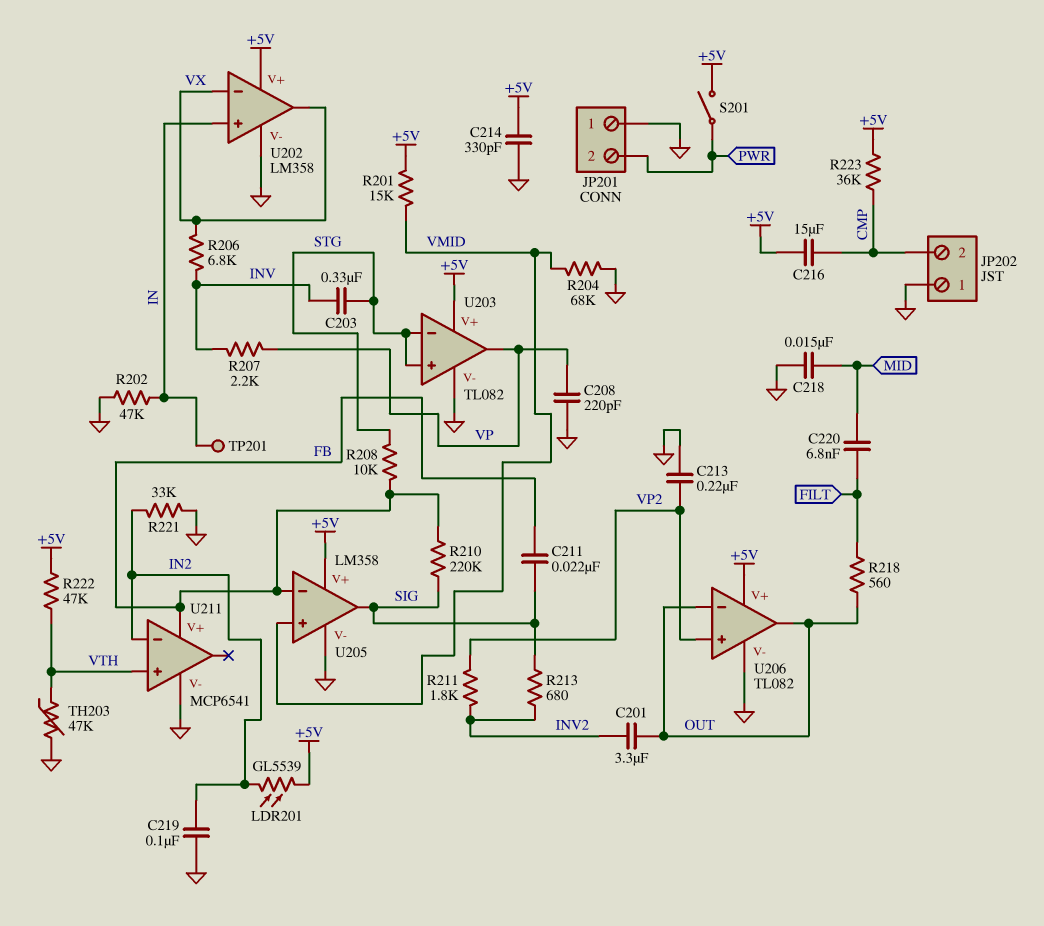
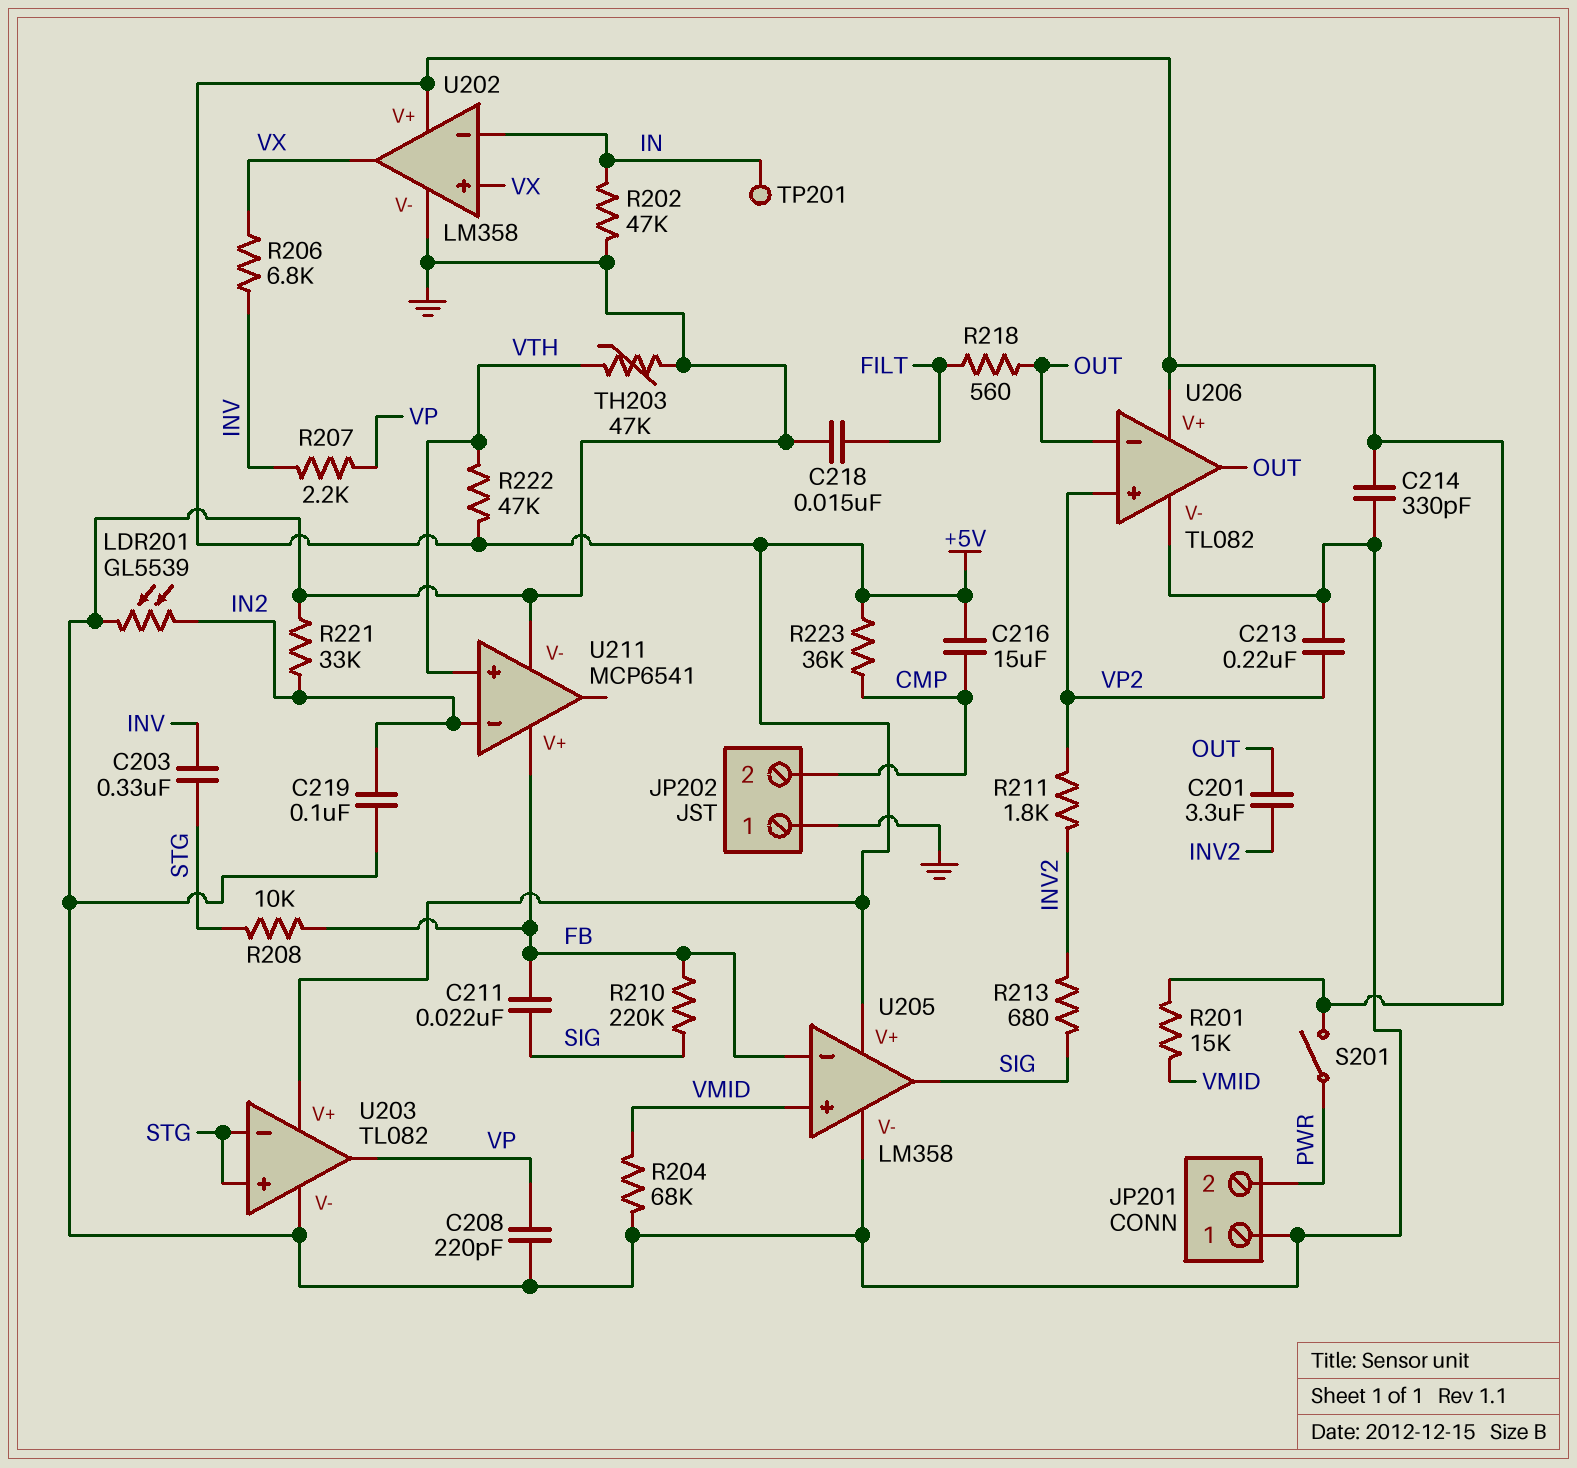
C218: 15nF (GND, MID) -> 15nF (FILT, GND)
C220: 6.8nF (FILT, MID) -> none
LDR201: GL5539 (+5V, IN2) -> GL5539 (GND, IN2)
U202 pin in+: IN -> VX
U202 pin in-: VX -> IN

